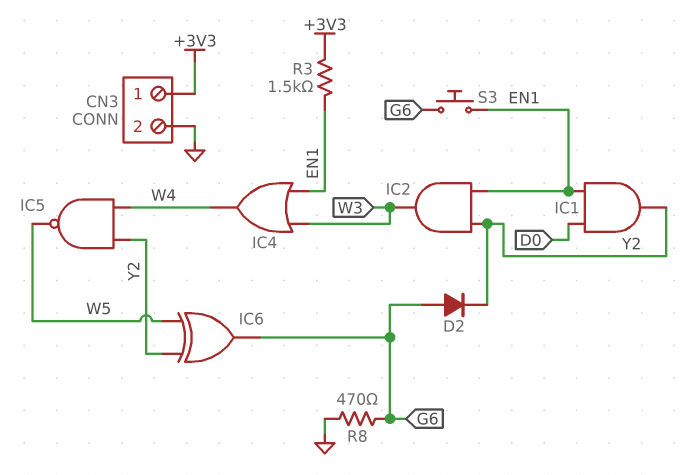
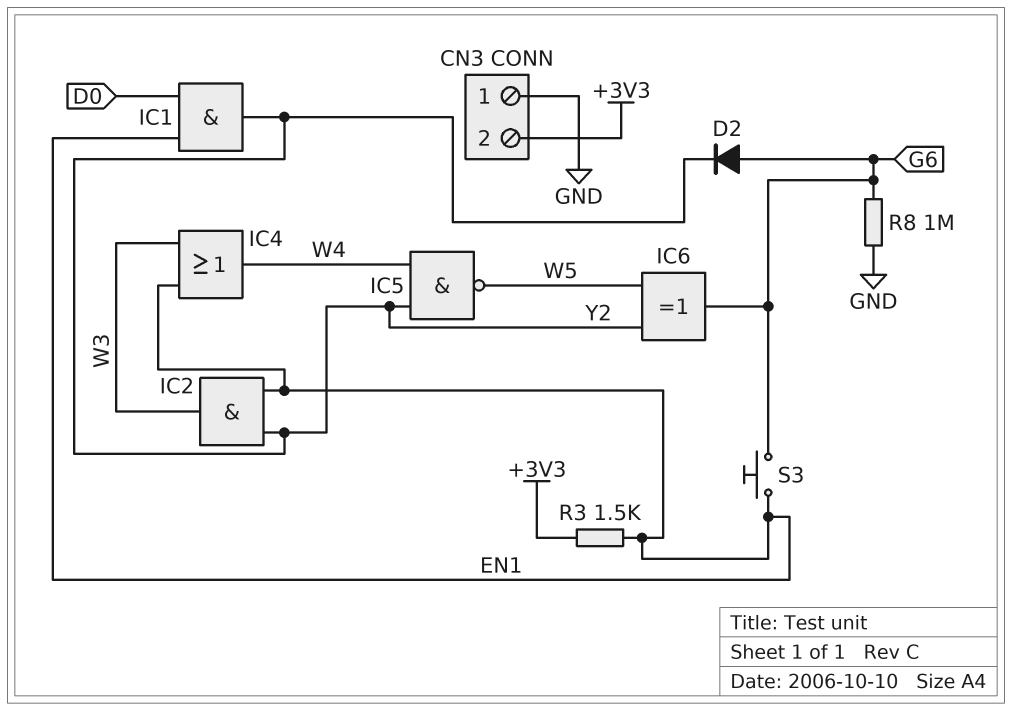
CN3 pin 1: +3V3 -> GND
CN3 pin 2: GND -> +3V3
R8: 470 (G6, GND) -> 1M (G6, GND)

